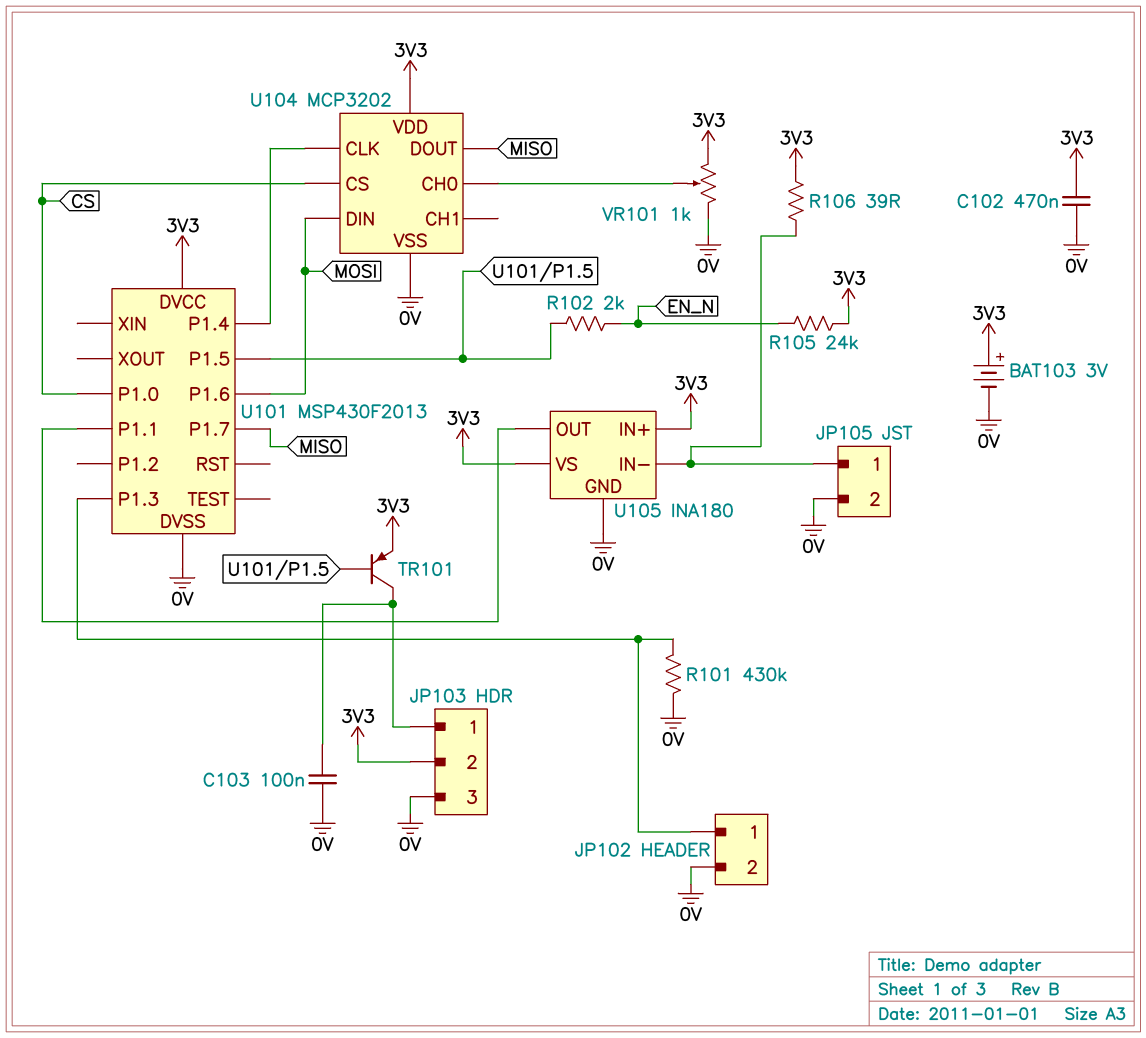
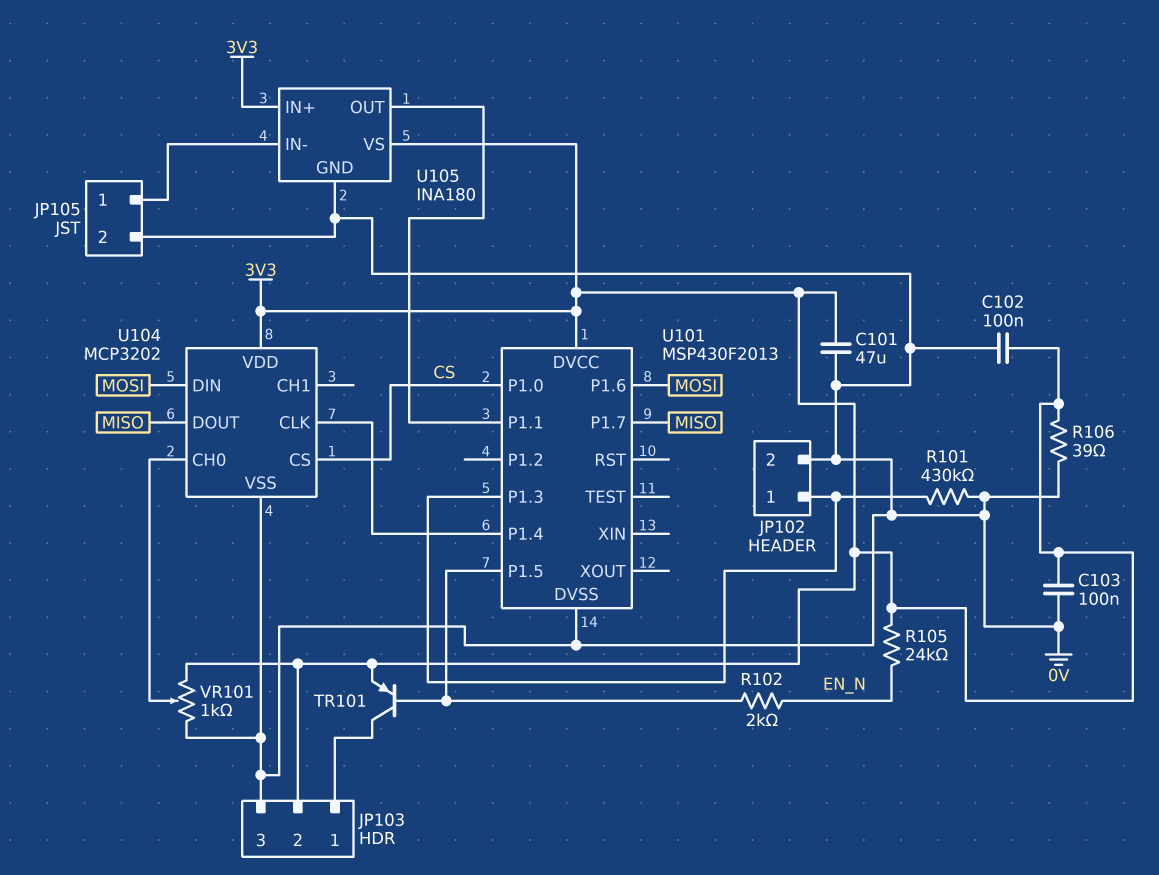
BAT103: 3V (plus 3V3, minus 0V) -> none
C101: none -> 47uF (0V, 3V3)
C102: 470nF (0V, 3V3) -> 100nF (0V, 3V3)
C103: 100nF (0V, JP103/1) -> 100nF (0V, 3V3)
R106: 39 (3V3, JP105/1) -> 39 (0V, 3V3)

